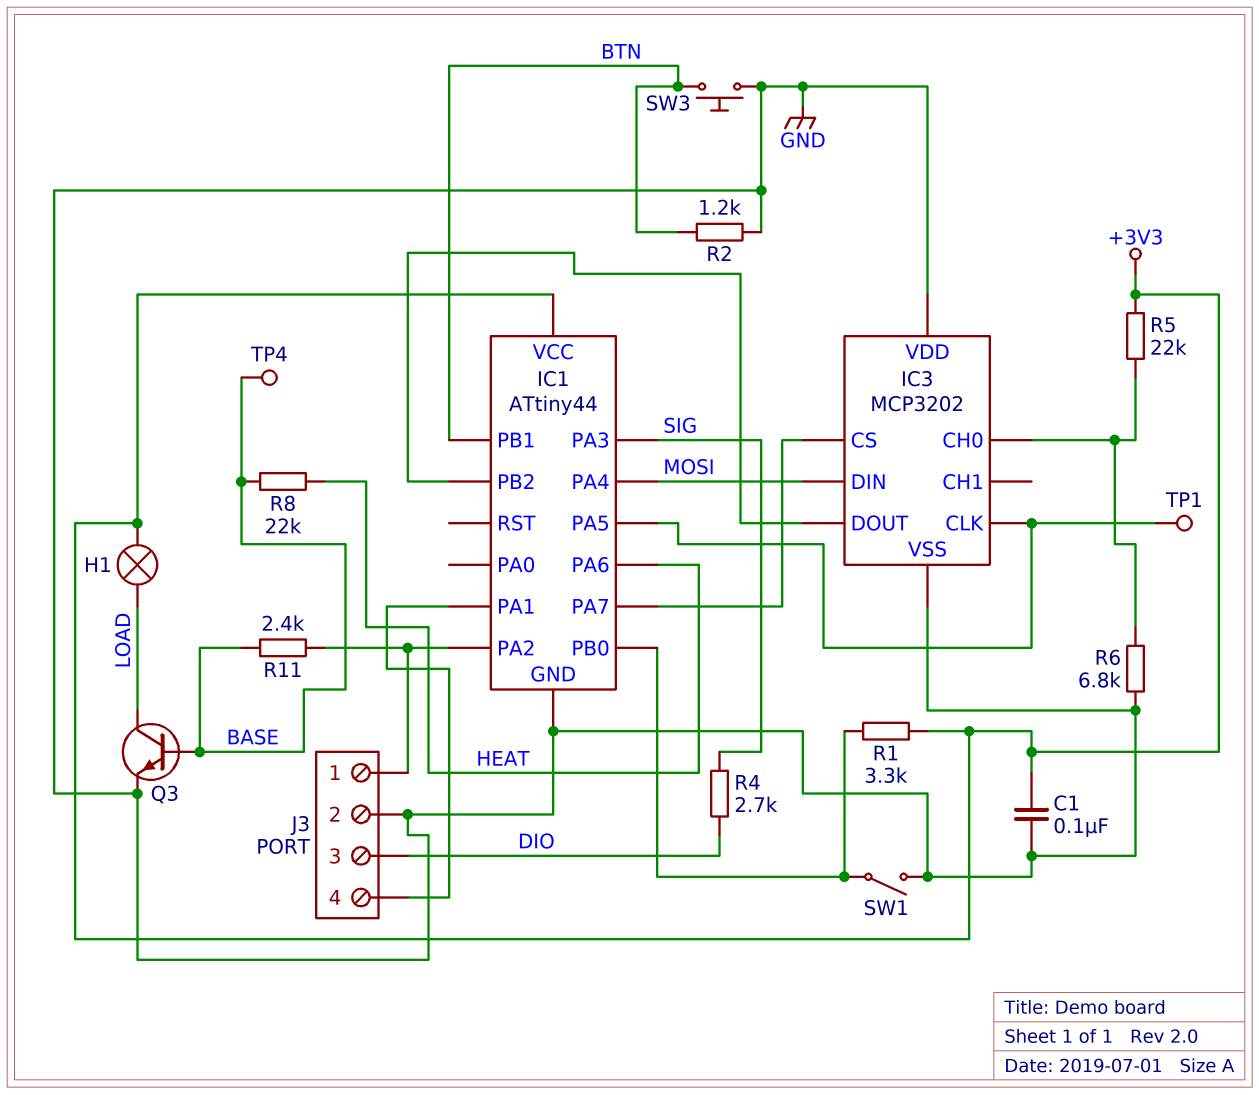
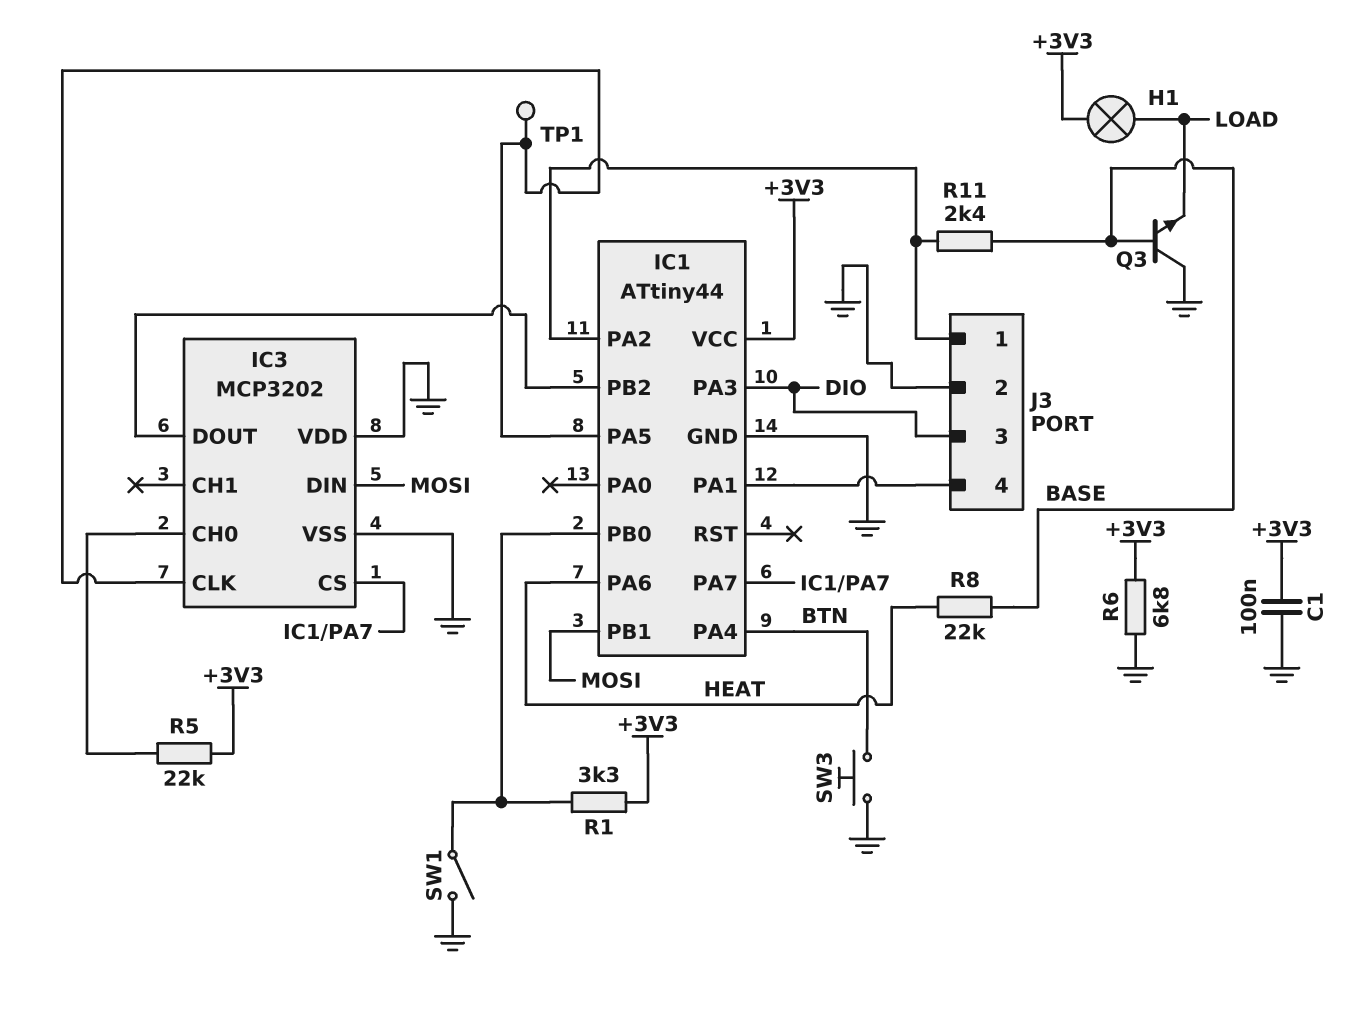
IC1 pin PA3: SIG -> DIO
IC1 pin PA4: MOSI -> BTN
IC1 pin PB1: BTN -> MOSI
Q3: NPN (B BASE, C LOAD, E GND) -> NPN (B BASE, C GND, E LOAD)
R2: 1.2k (BTN, GND) -> none
R4: 2.7k (DIO, SIG) -> none
R6: 6.8k (GND, IC3/CH0) -> 6.8k (+3V3, GND)
TP4: test point (BASE) -> none

